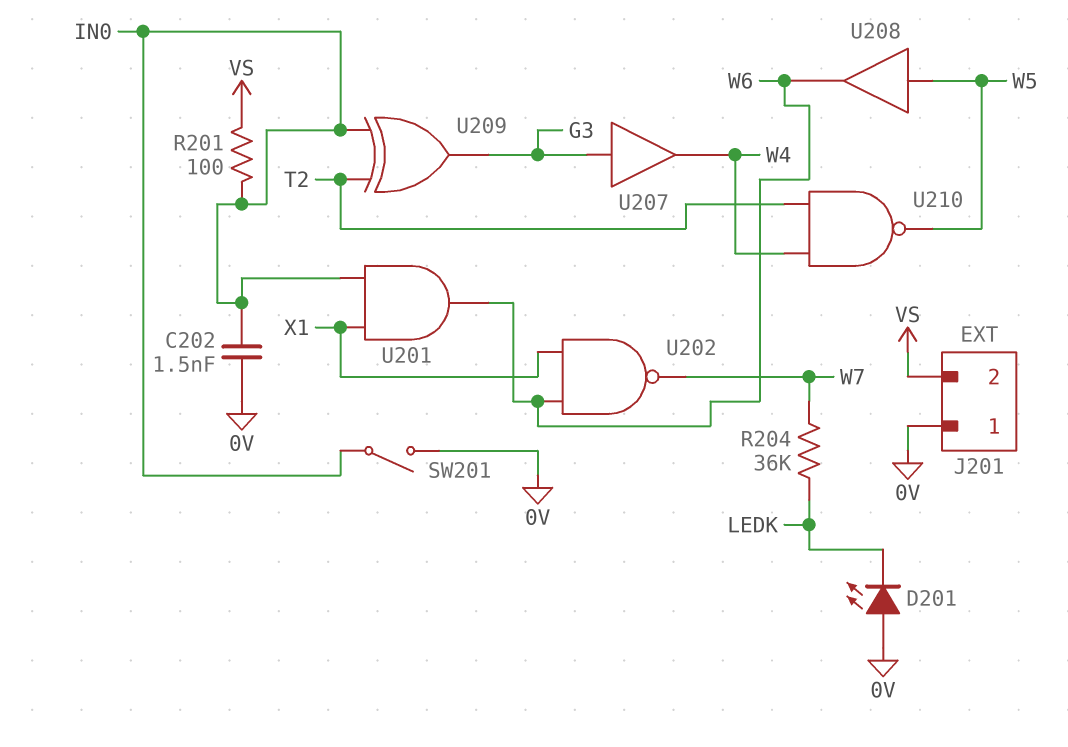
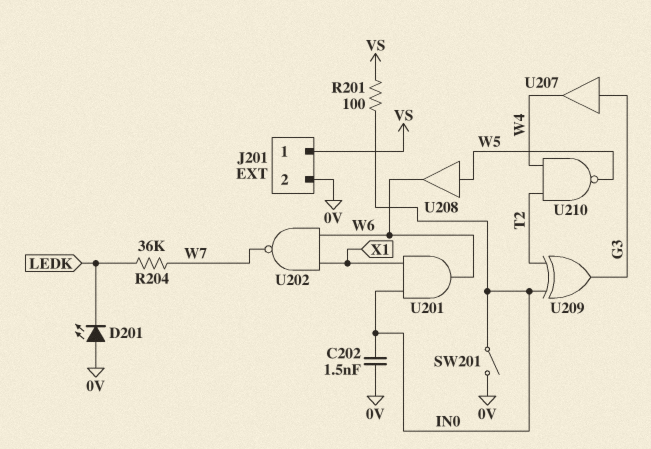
J201 pin 1: 0V -> VS
J201 pin 2: VS -> 0V

